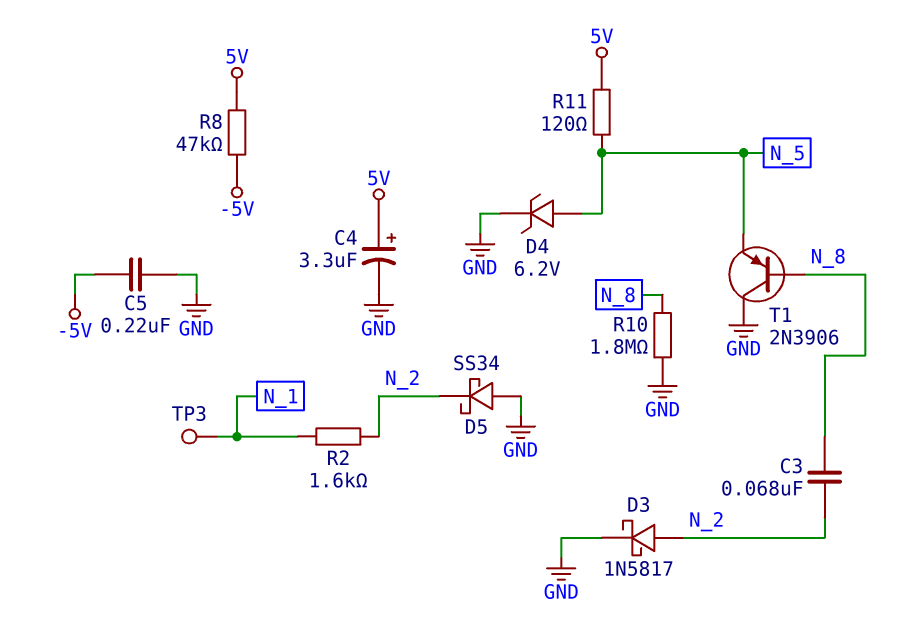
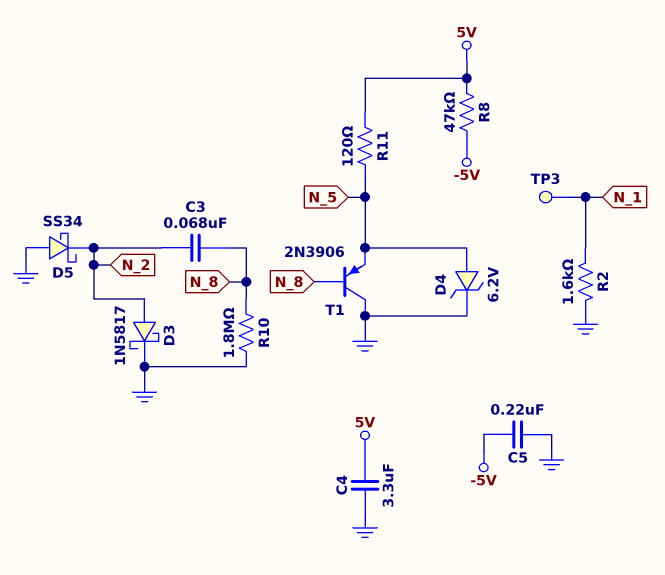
C4: 3.3uF (plus 5V, minus GND) -> 3.3uF (5V, GND)
R2: 1.6k (N_1, N_2) -> 1.6k (GND, N_1)

